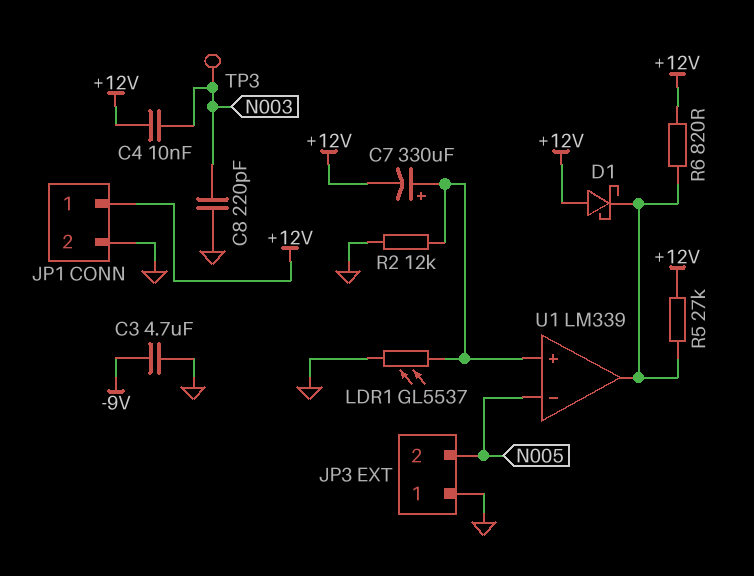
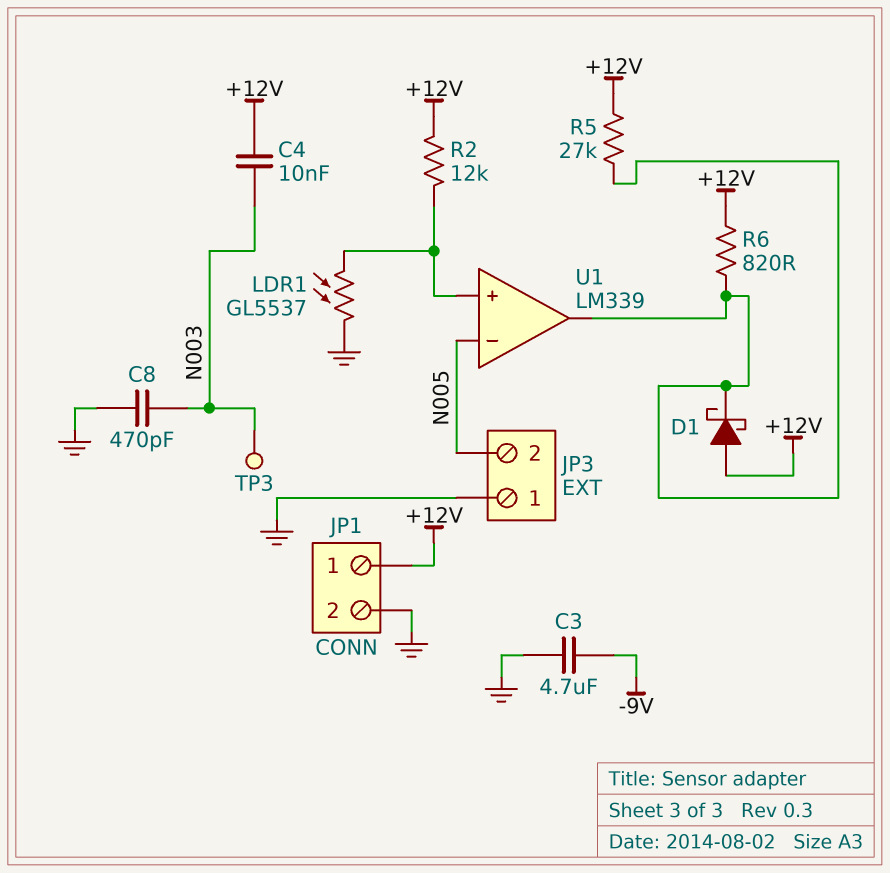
C7: 330uF (plus U1/in+, minus +12V) -> none
C8: 220pF (GND, N003) -> 470pF (GND, N003)
R2: 12k (GND, U1/in+) -> 12k (+12V, U1/in+)

